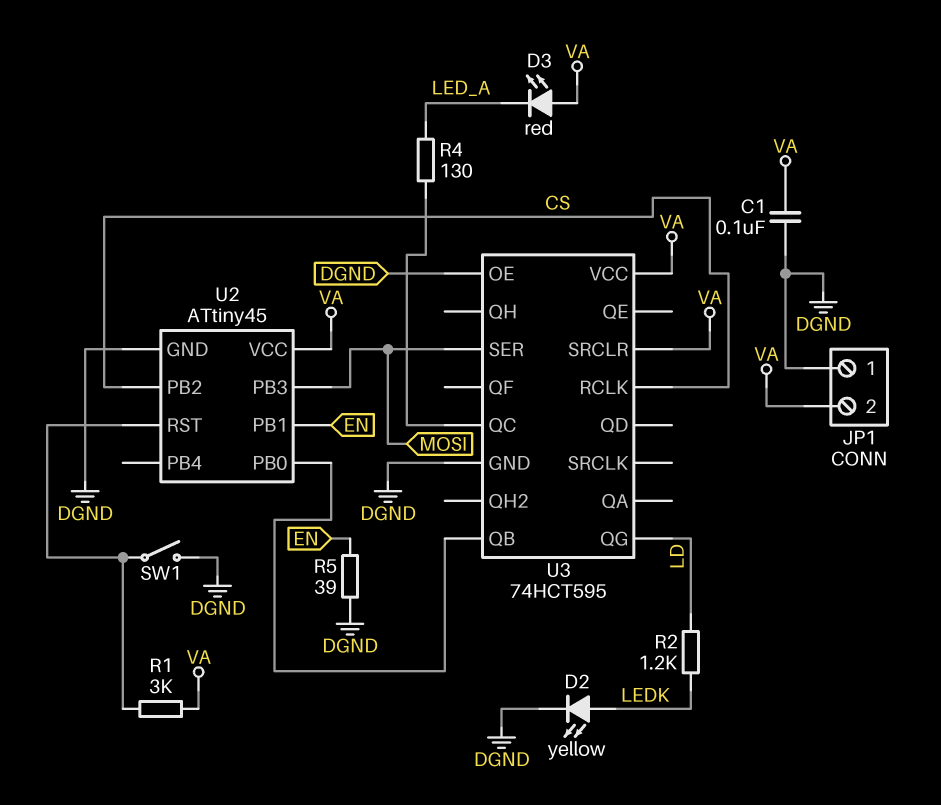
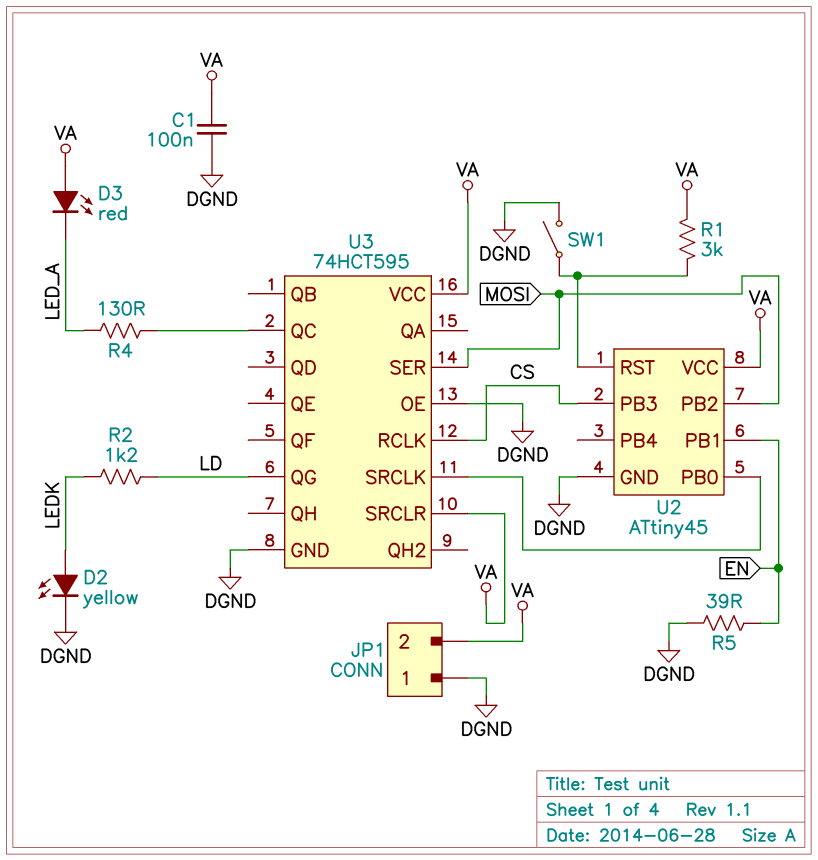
U2 pin PB2: CS -> MOSI
U2 pin PB3: MOSI -> CS
U3 pin QB: U2/PB0 -> none
U3 pin SRCLK: none -> U2/PB0

